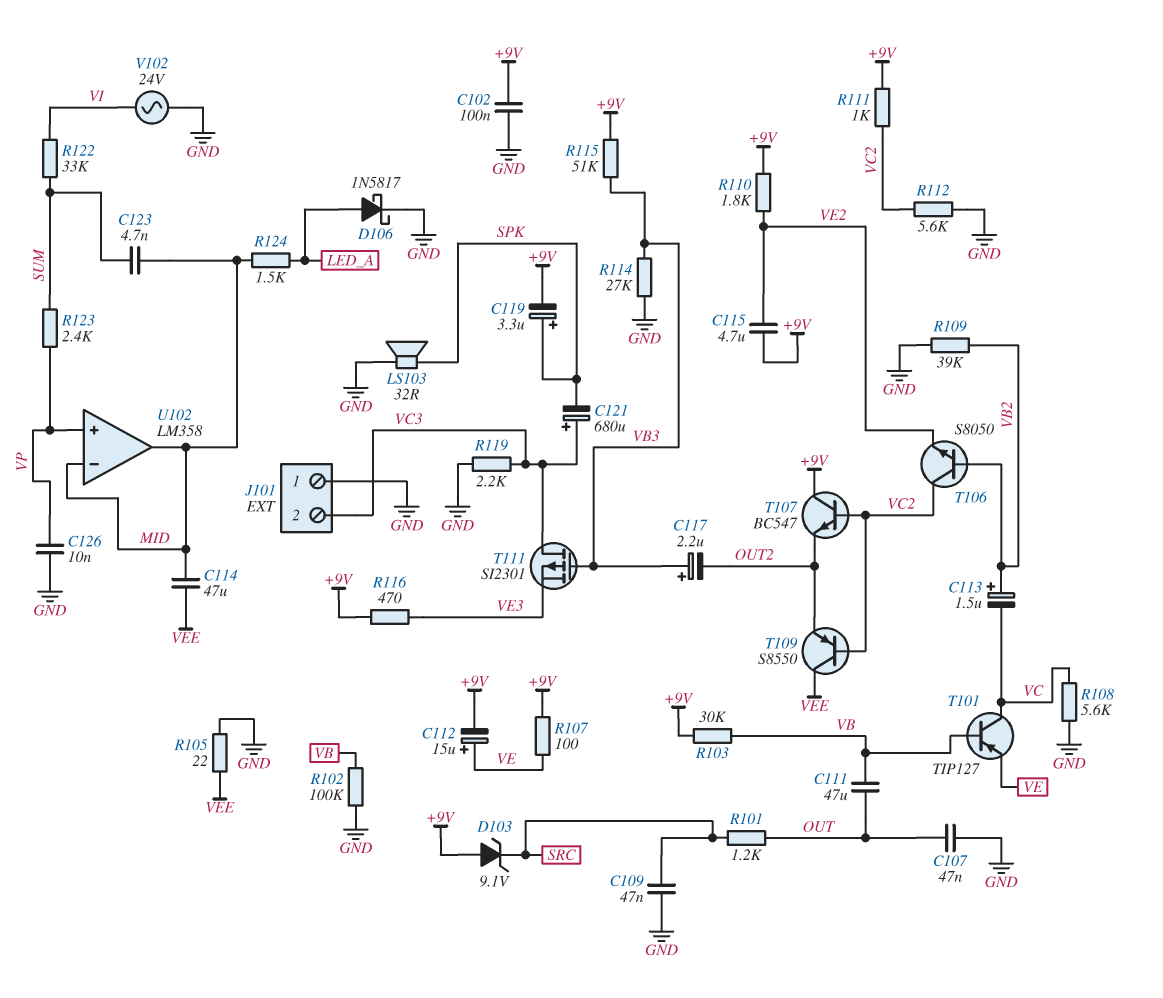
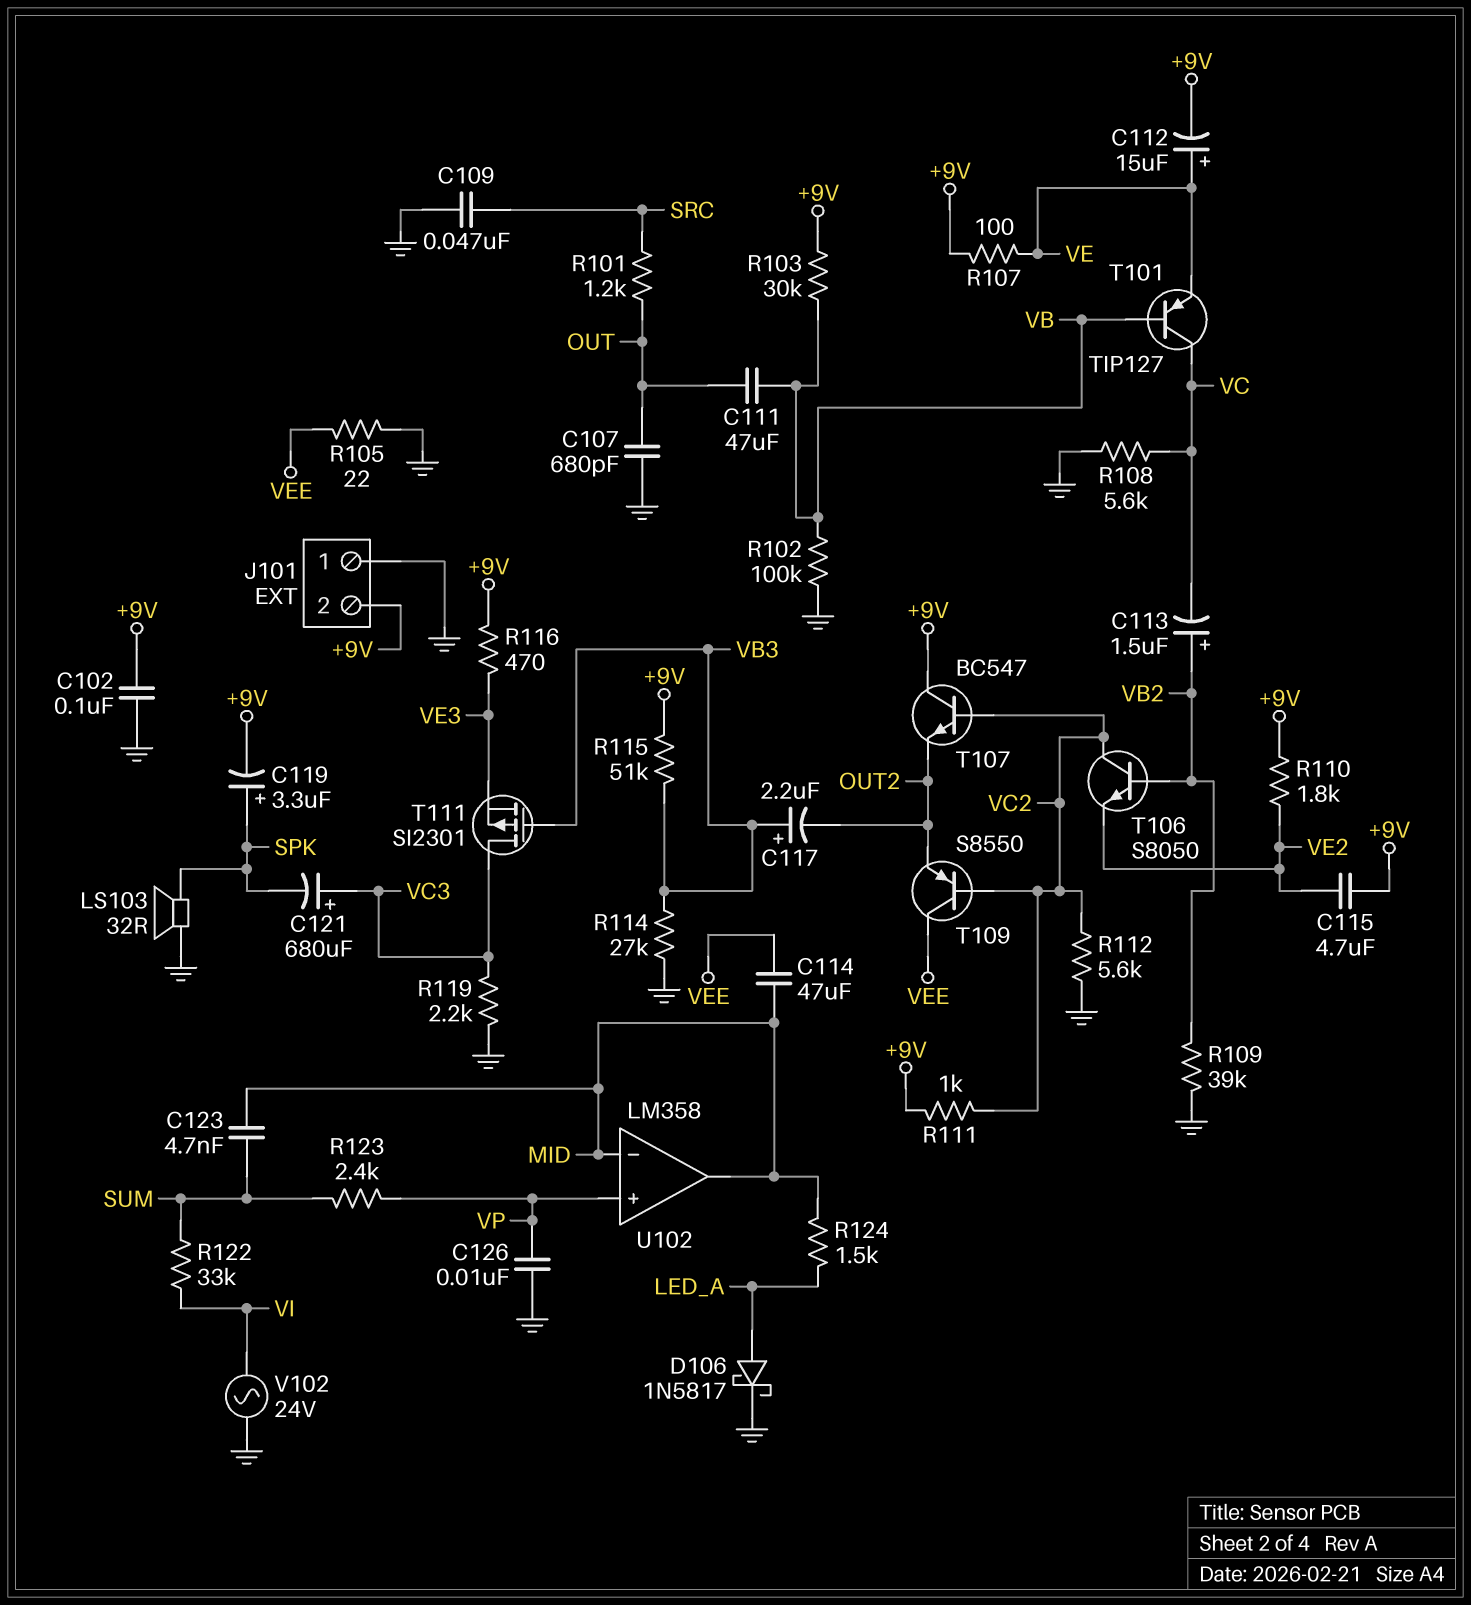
C107: 47nF (GND, OUT) -> 680pF (GND, OUT)
D103: zener 9.1V (A +9V, K SRC) -> none
J101 pin 2: VC3 -> +9V

